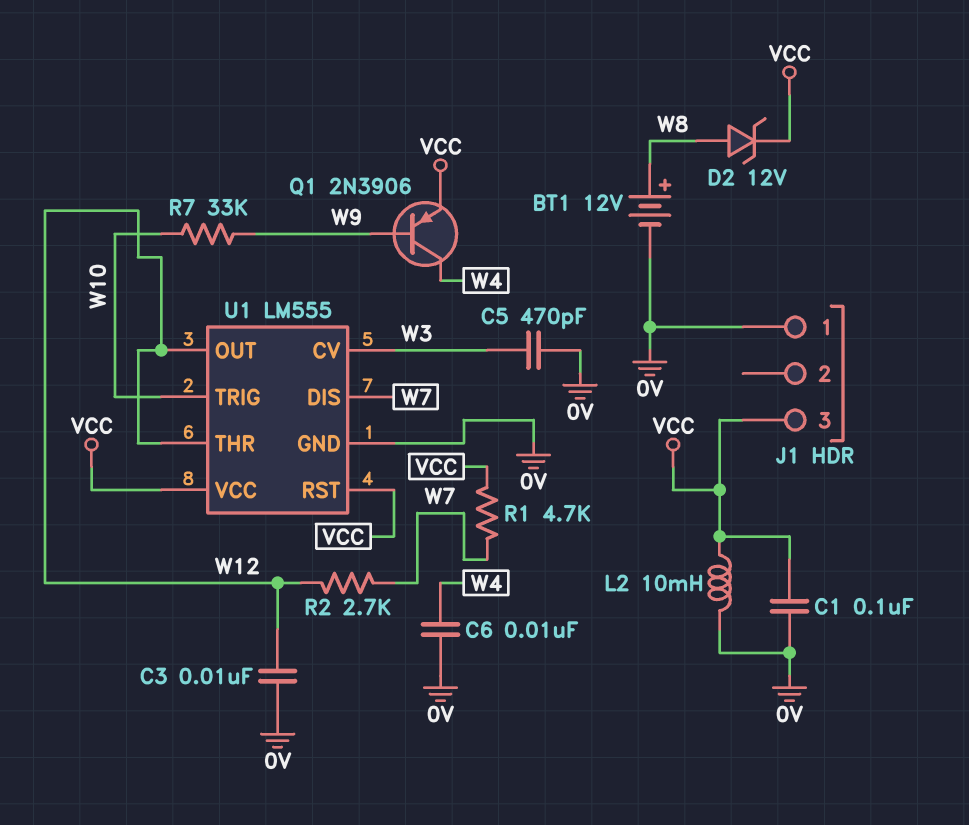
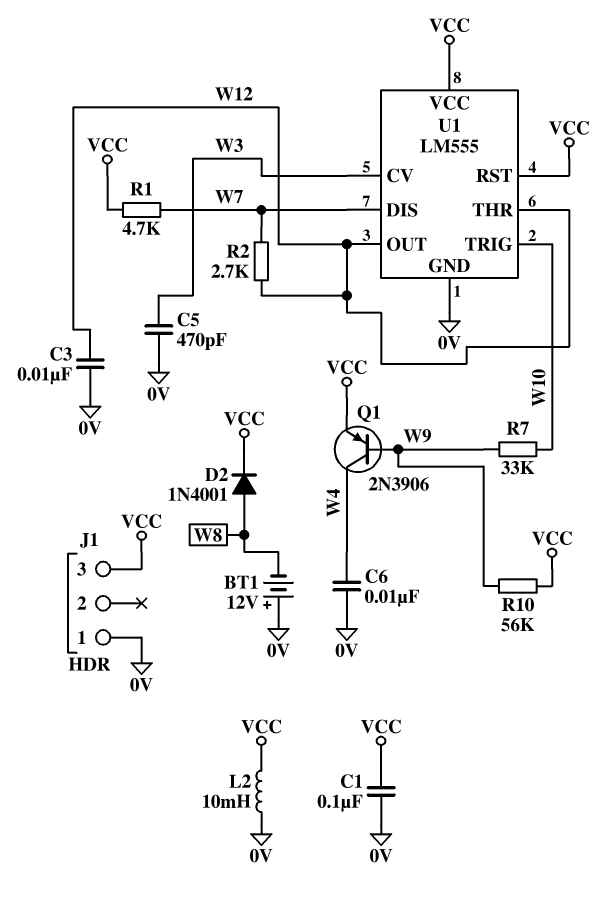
BT1: 12V (plus W8, minus 0V) -> 12V (plus 0V, minus W8)
D2: zener 12V (A W8, K VCC) -> diode 1N4001 (A W8, K VCC)
R10: none -> 56k (VCC, W9)

